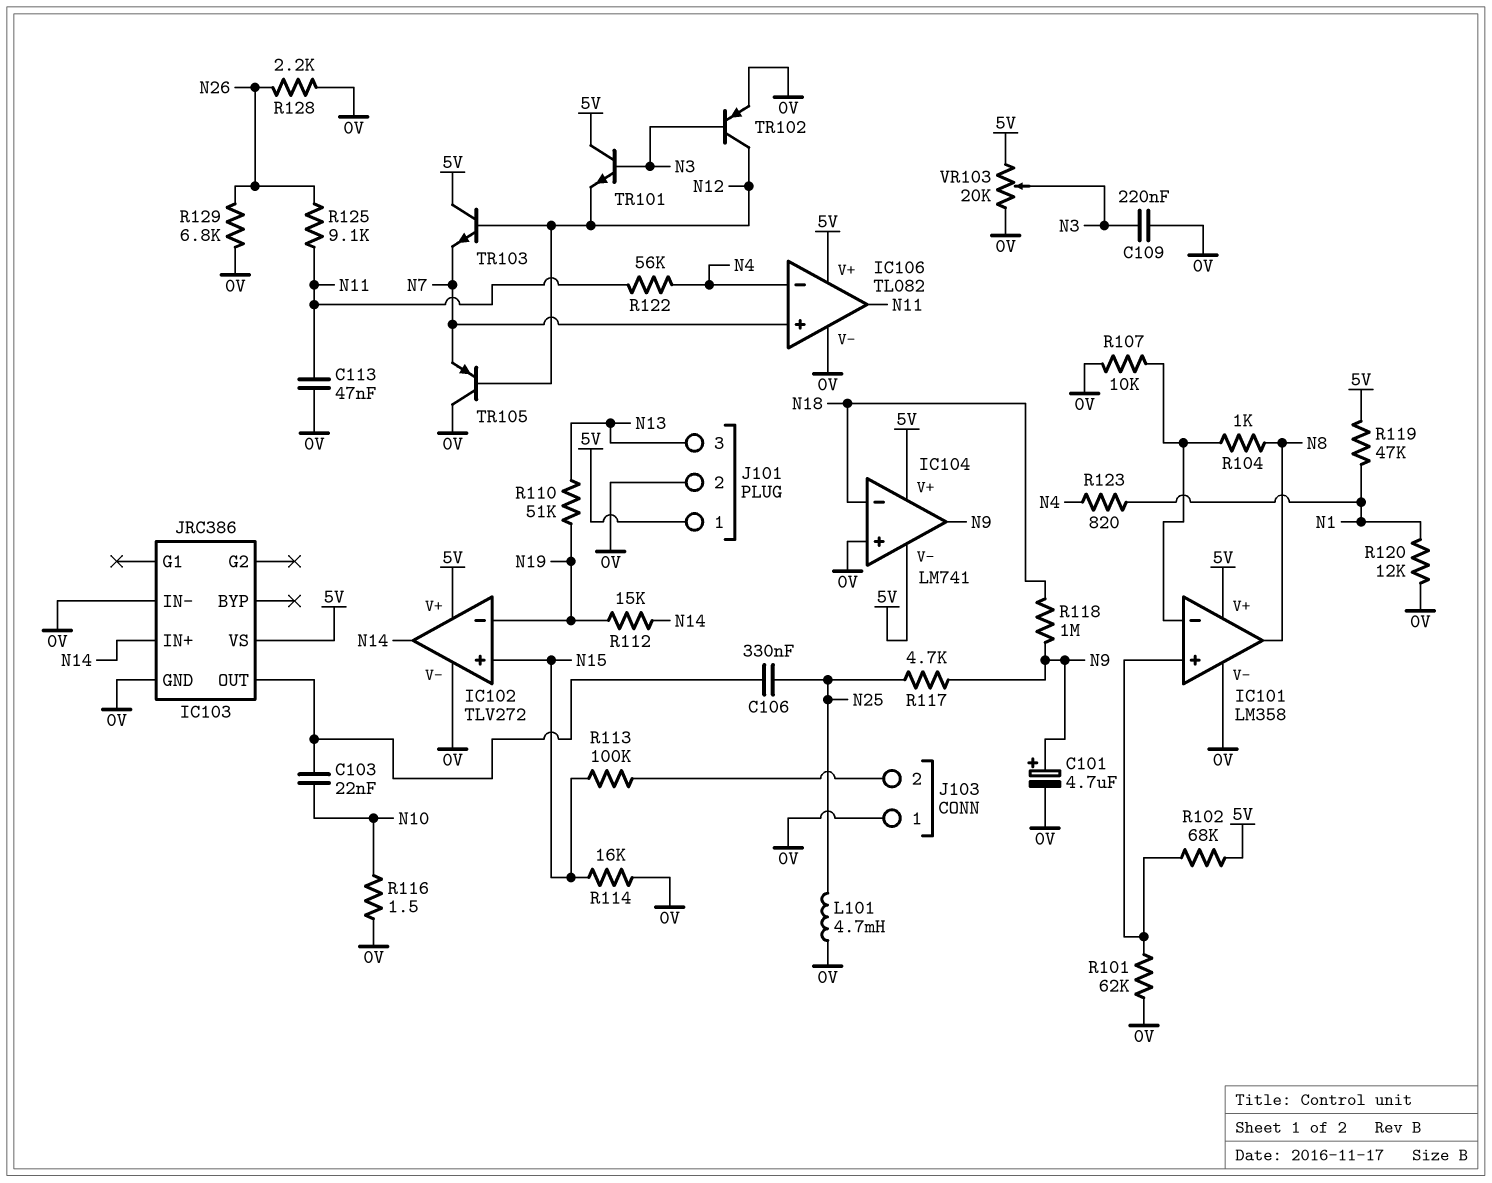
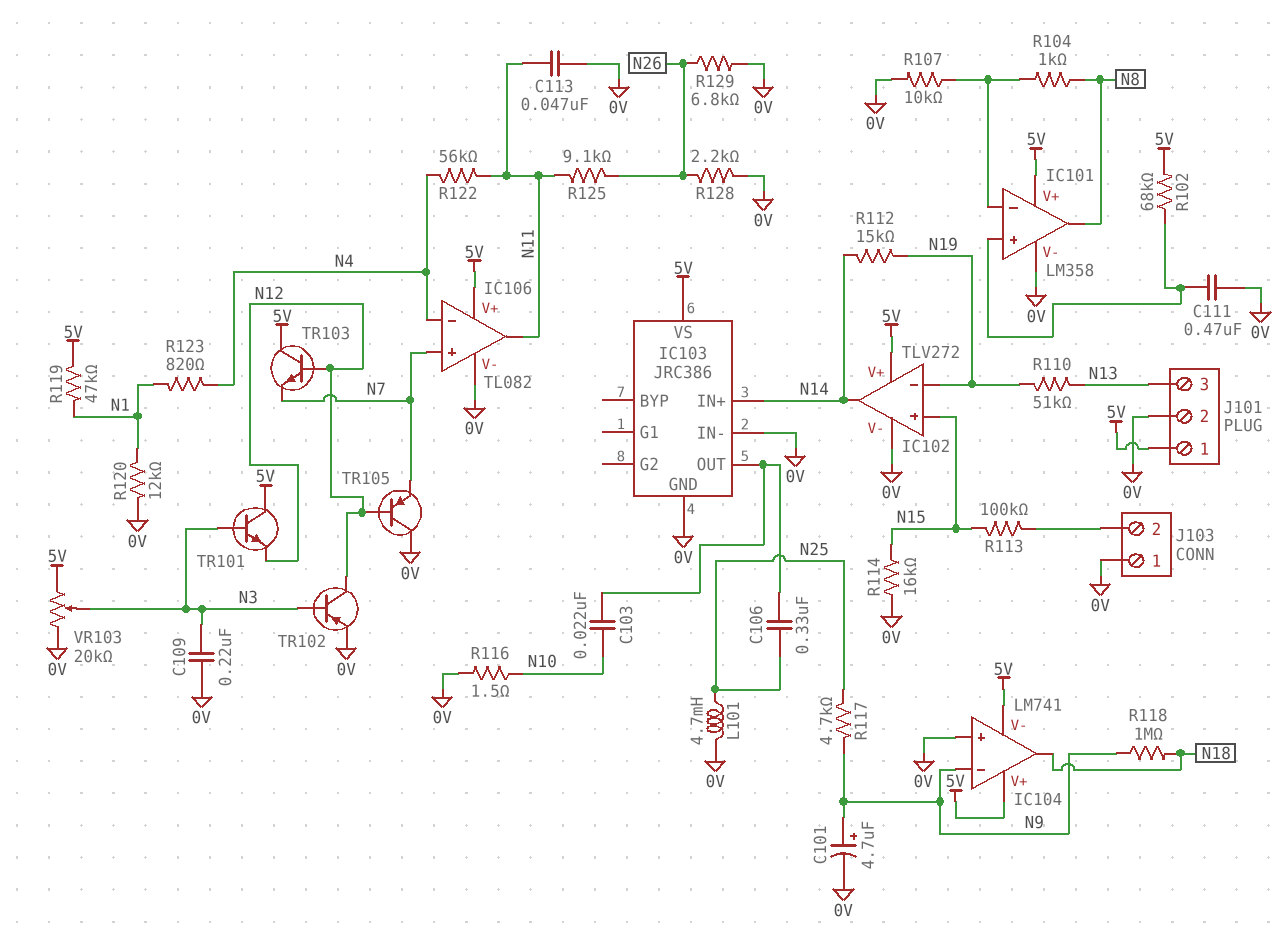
C111: none -> 470nF (0V, IC101/in+)
IC104 pin in-: N18 -> N9
IC104 pin out: N9 -> N18
R101: 62k (0V, IC101/in+) -> none

